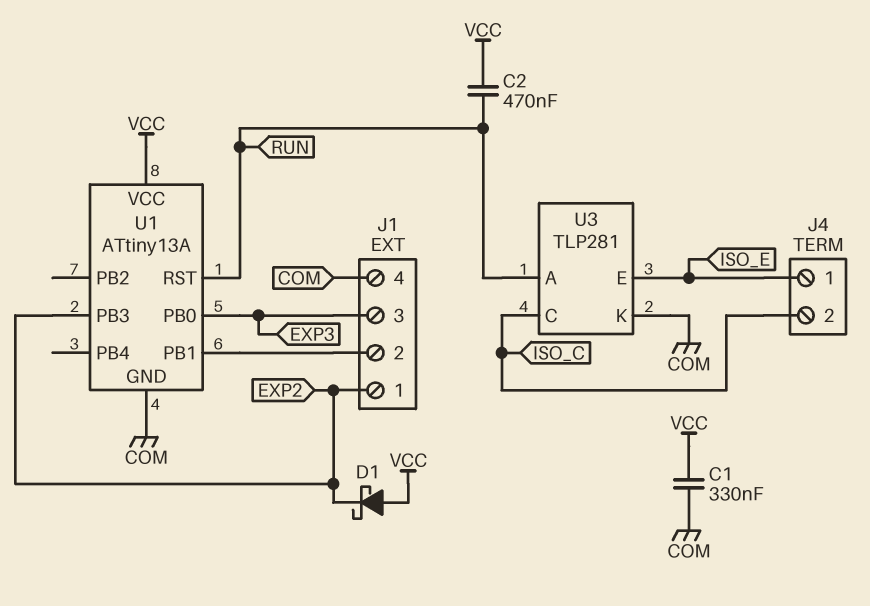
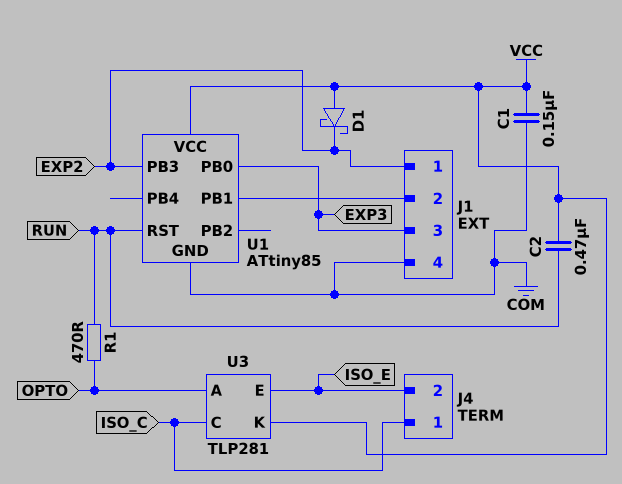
C1: 330nF (COM, VCC) -> 150nF (COM, VCC)
J4 pin 1: ISO_E -> ISO_C
J4 pin 2: ISO_C -> ISO_E
R1: none -> 470 (OPTO, RUN)
U1: ATtiny13A -> ATtiny85
U3 pin A: RUN -> OPTO
U3 pin K: COM -> VCC

